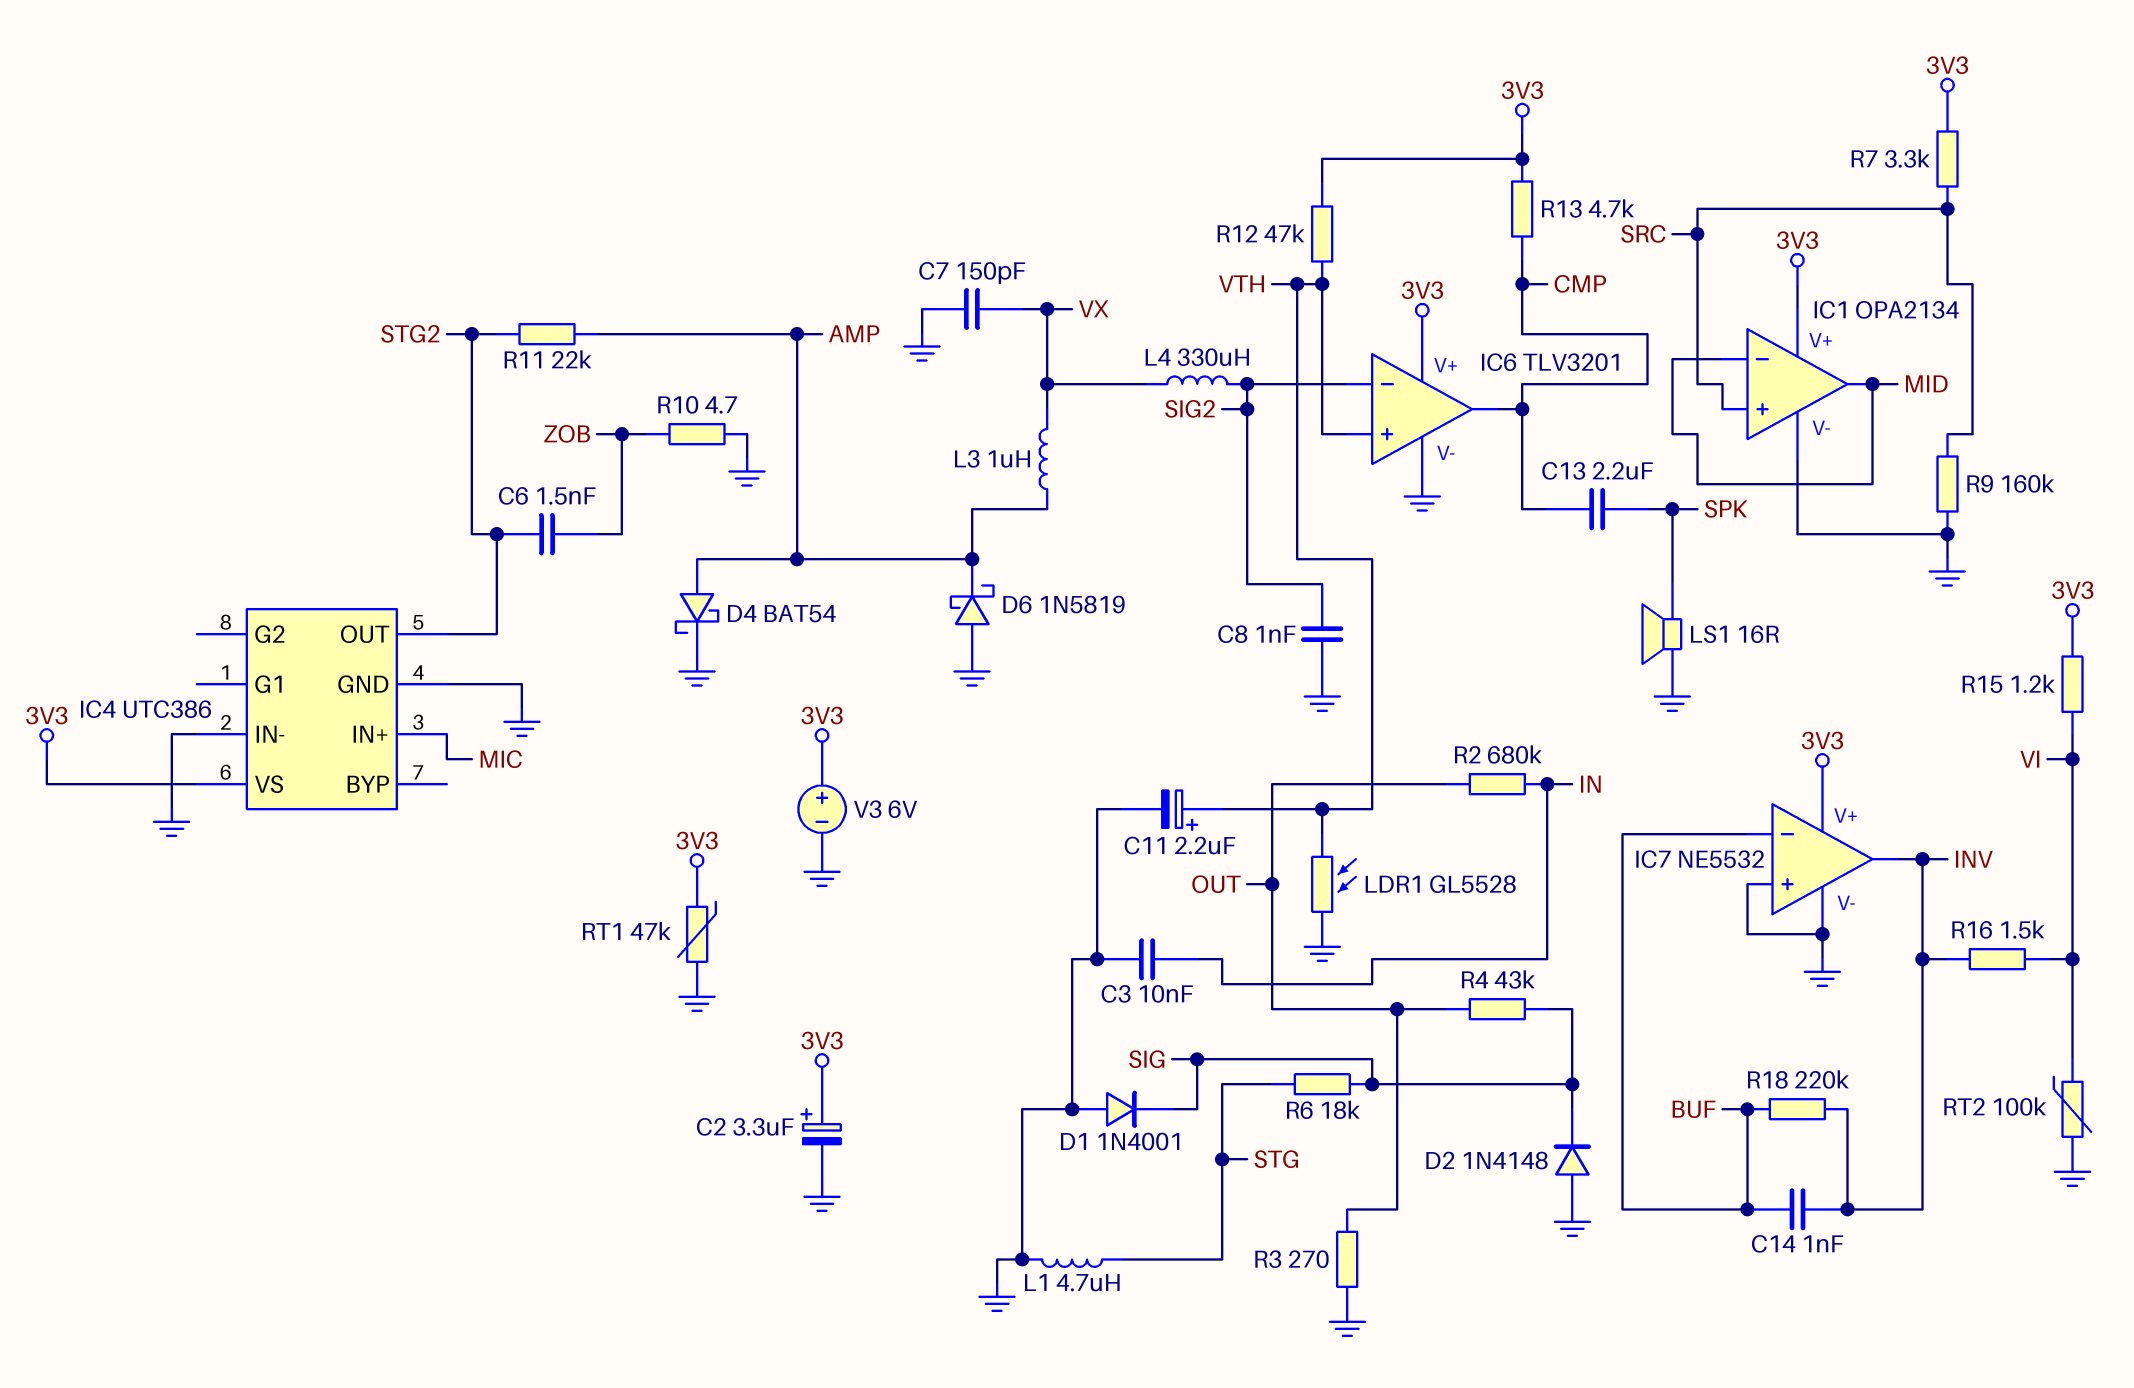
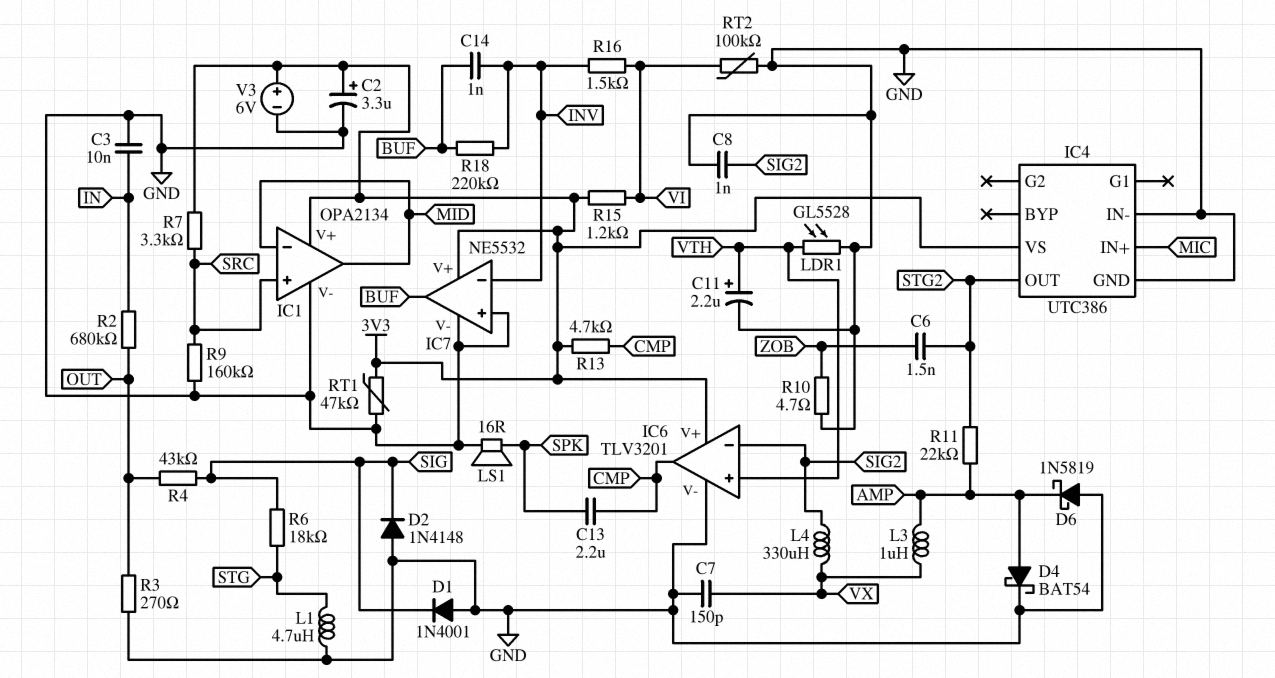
IC7 pin in-: BUF -> INV
IC7 pin out: INV -> BUF
R12: 47k (3V3, VTH) -> none

